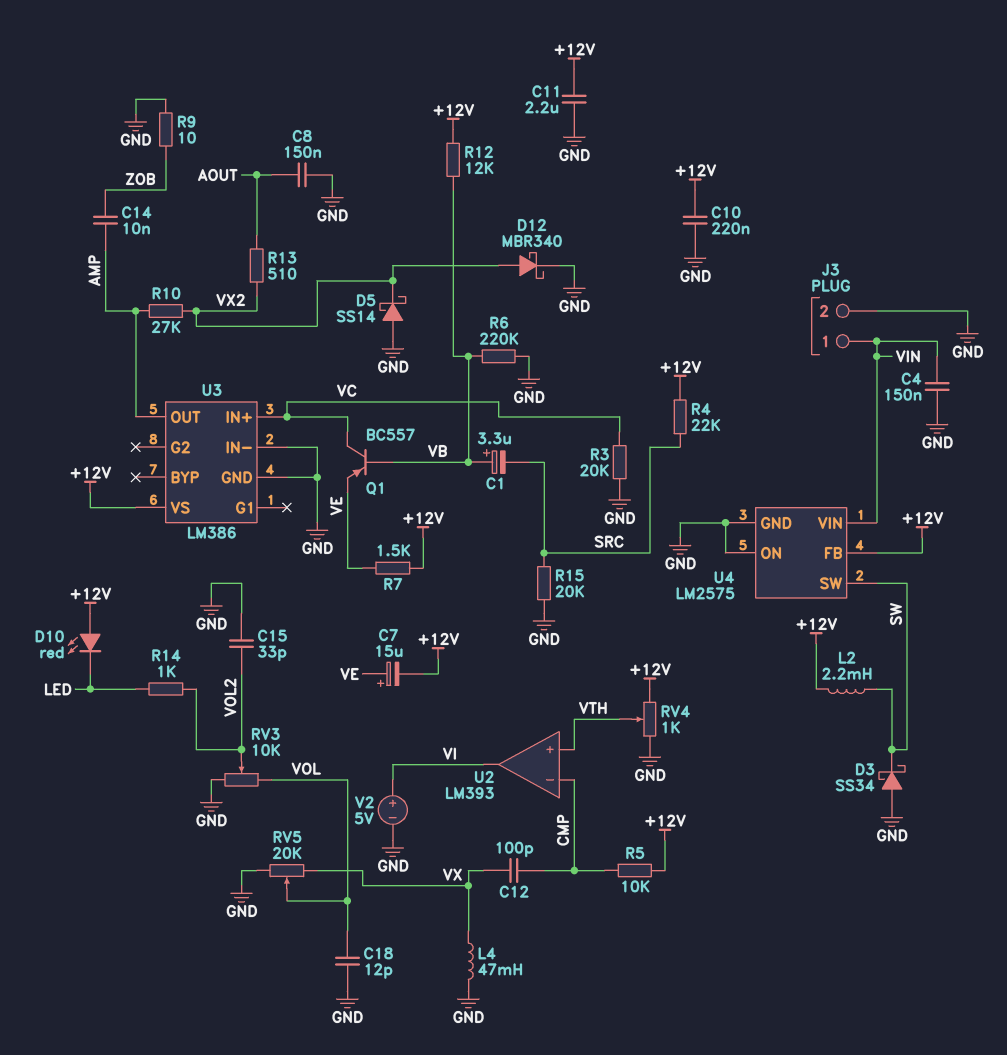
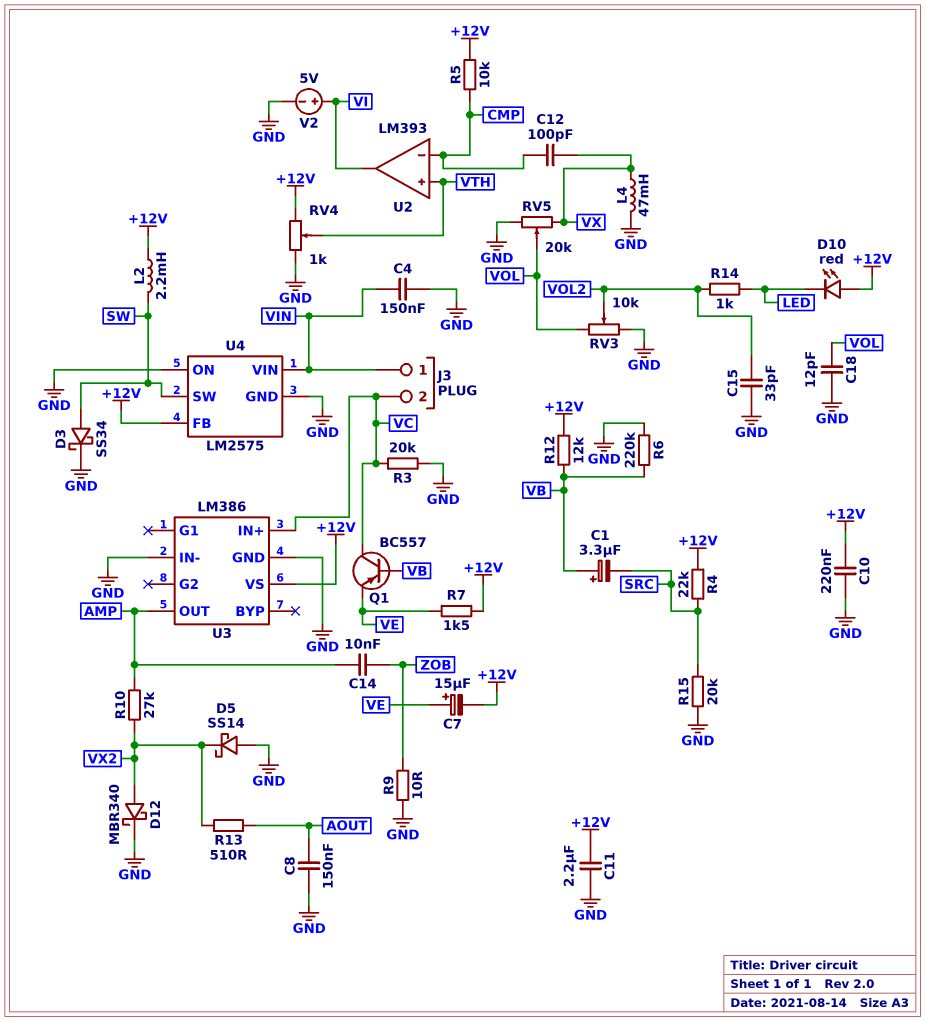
D3: schottky SS34 (A GND, K SW) -> schottky SS34 (A SW, K GND)
J3 pin 2: GND -> VC

